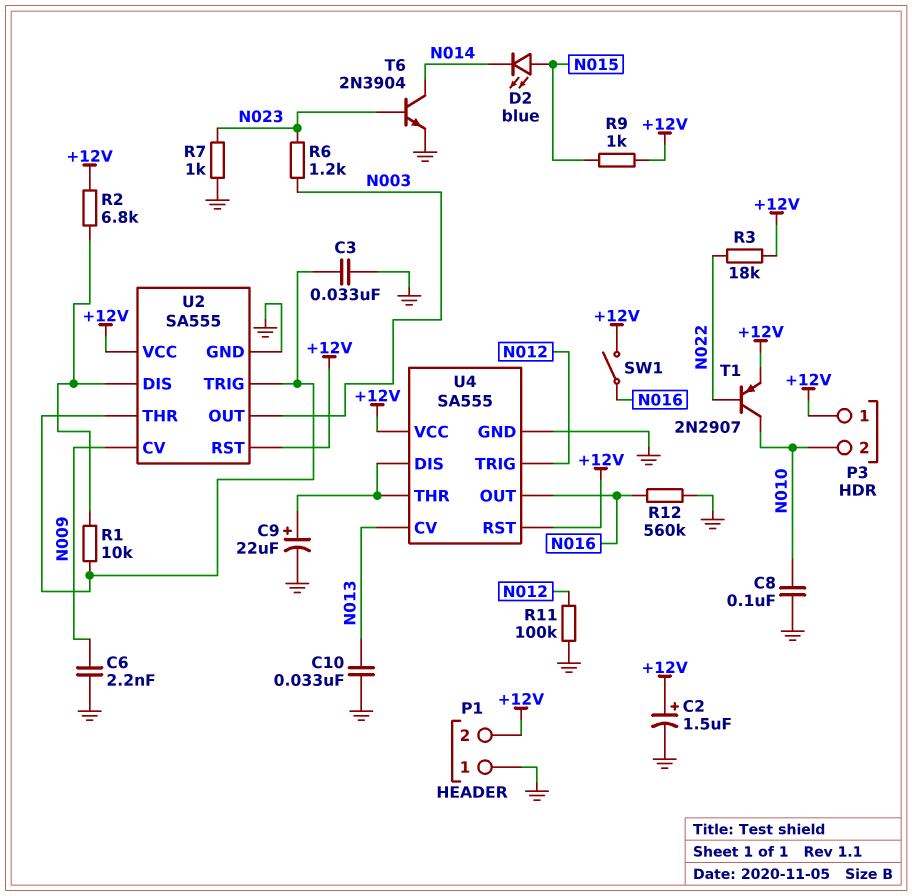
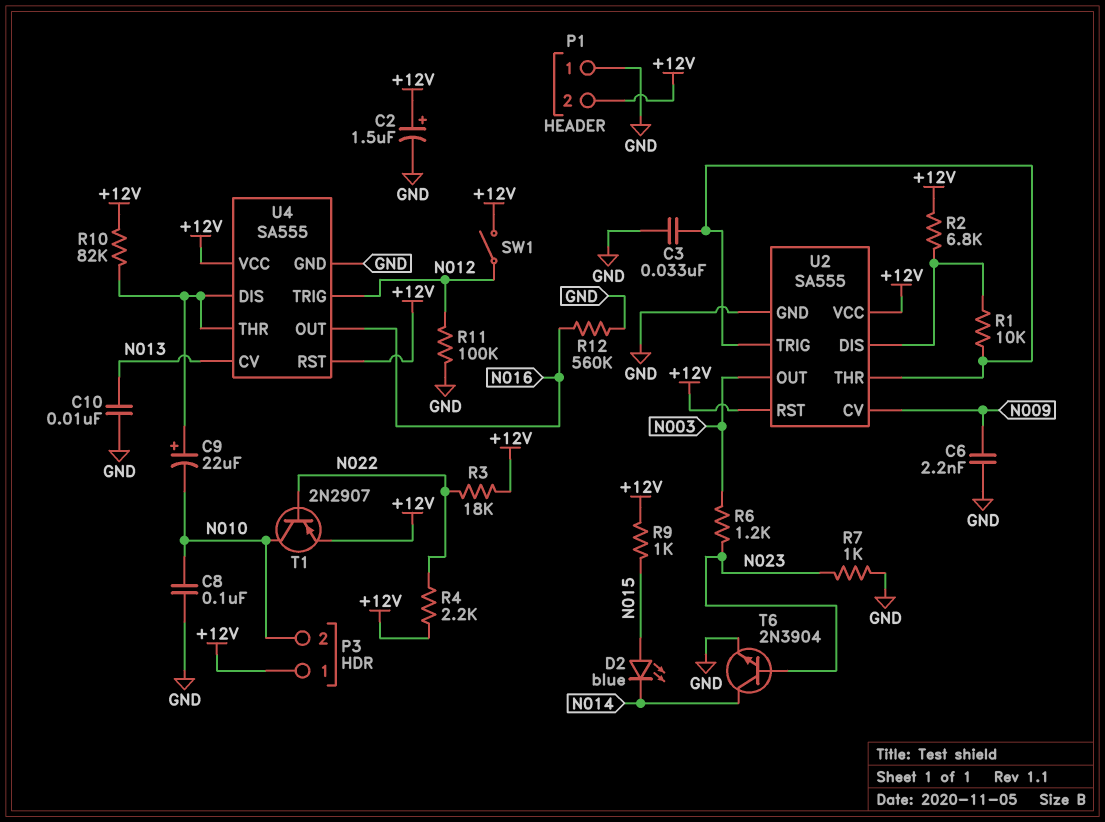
C9: 22uF (plus U4/DIS, minus GND) -> 22uF (plus U4/DIS, minus N010)
C10: 33nF (GND, N013) -> 10nF (GND, N013)
R4: none -> 2.2k (+12V, N022)
R10: none -> 82k (+12V, U4/DIS)
SW1: switch (+12V, N016) -> switch (+12V, N012)

